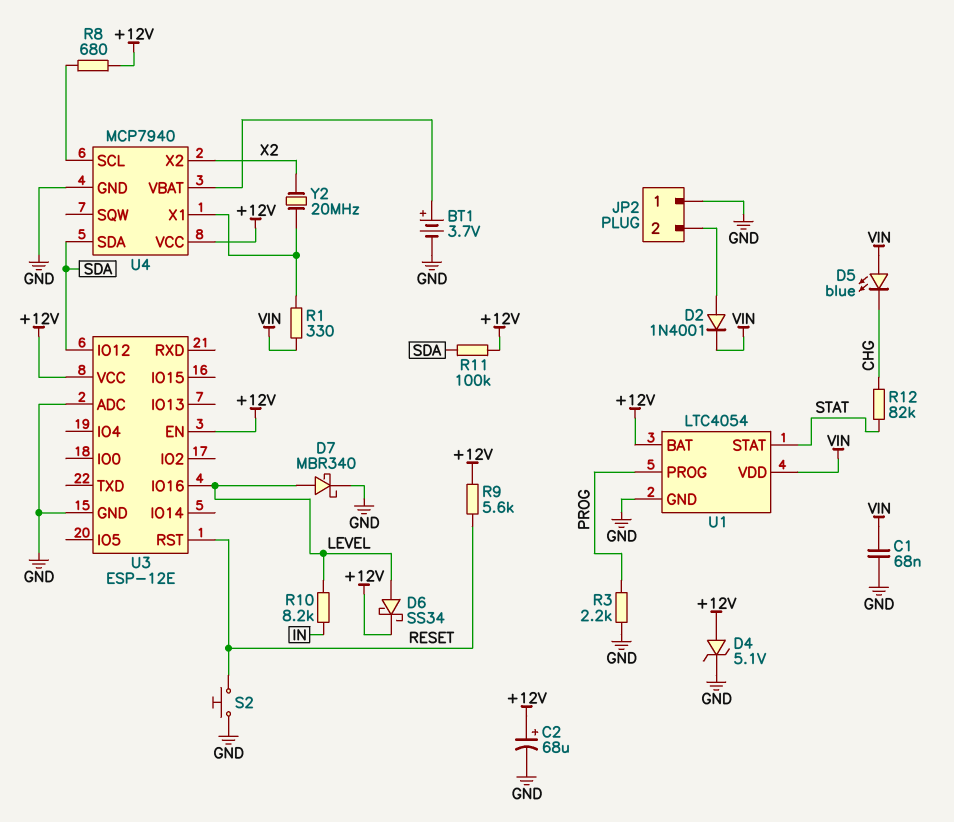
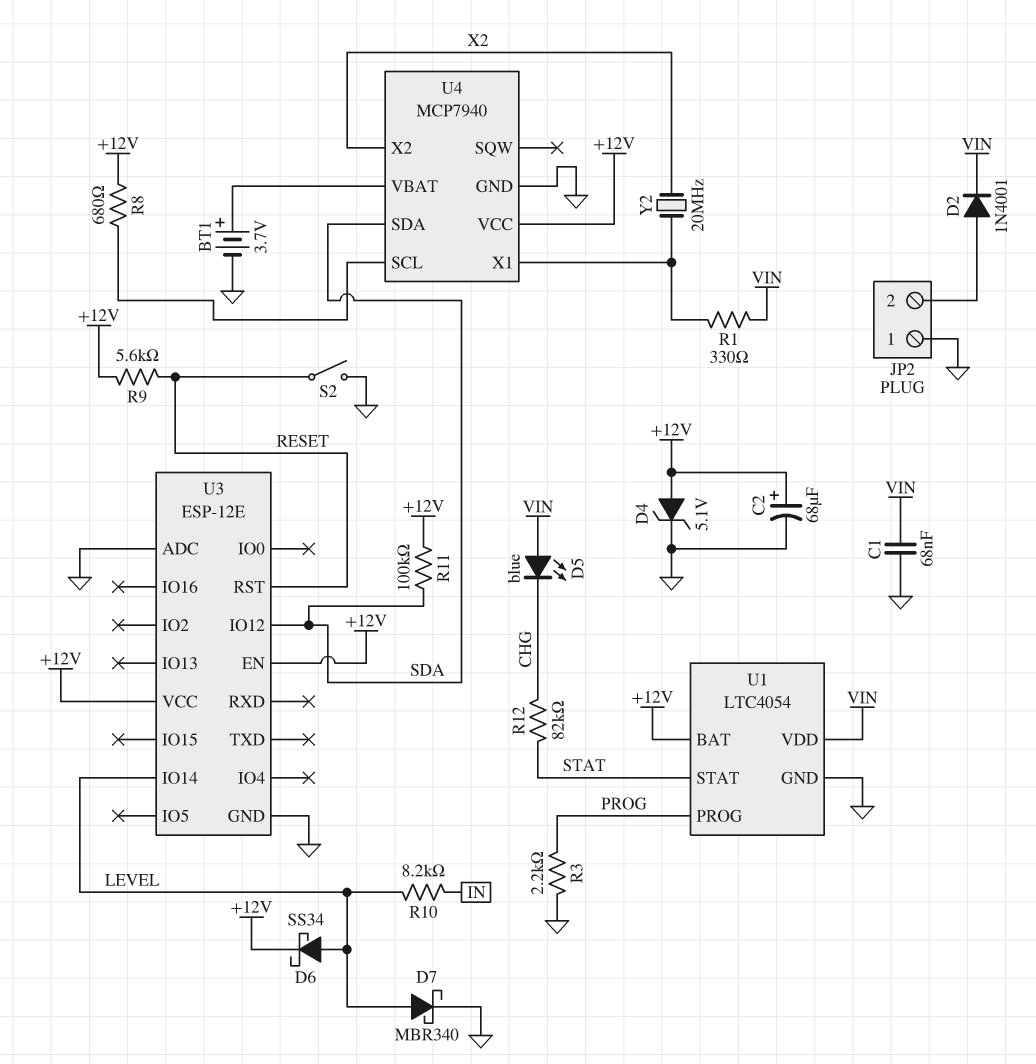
S2: button (GND, RESET) -> switch (GND, RESET)
U3 pin IO14: none -> LEVEL
U3 pin IO16: LEVEL -> none

